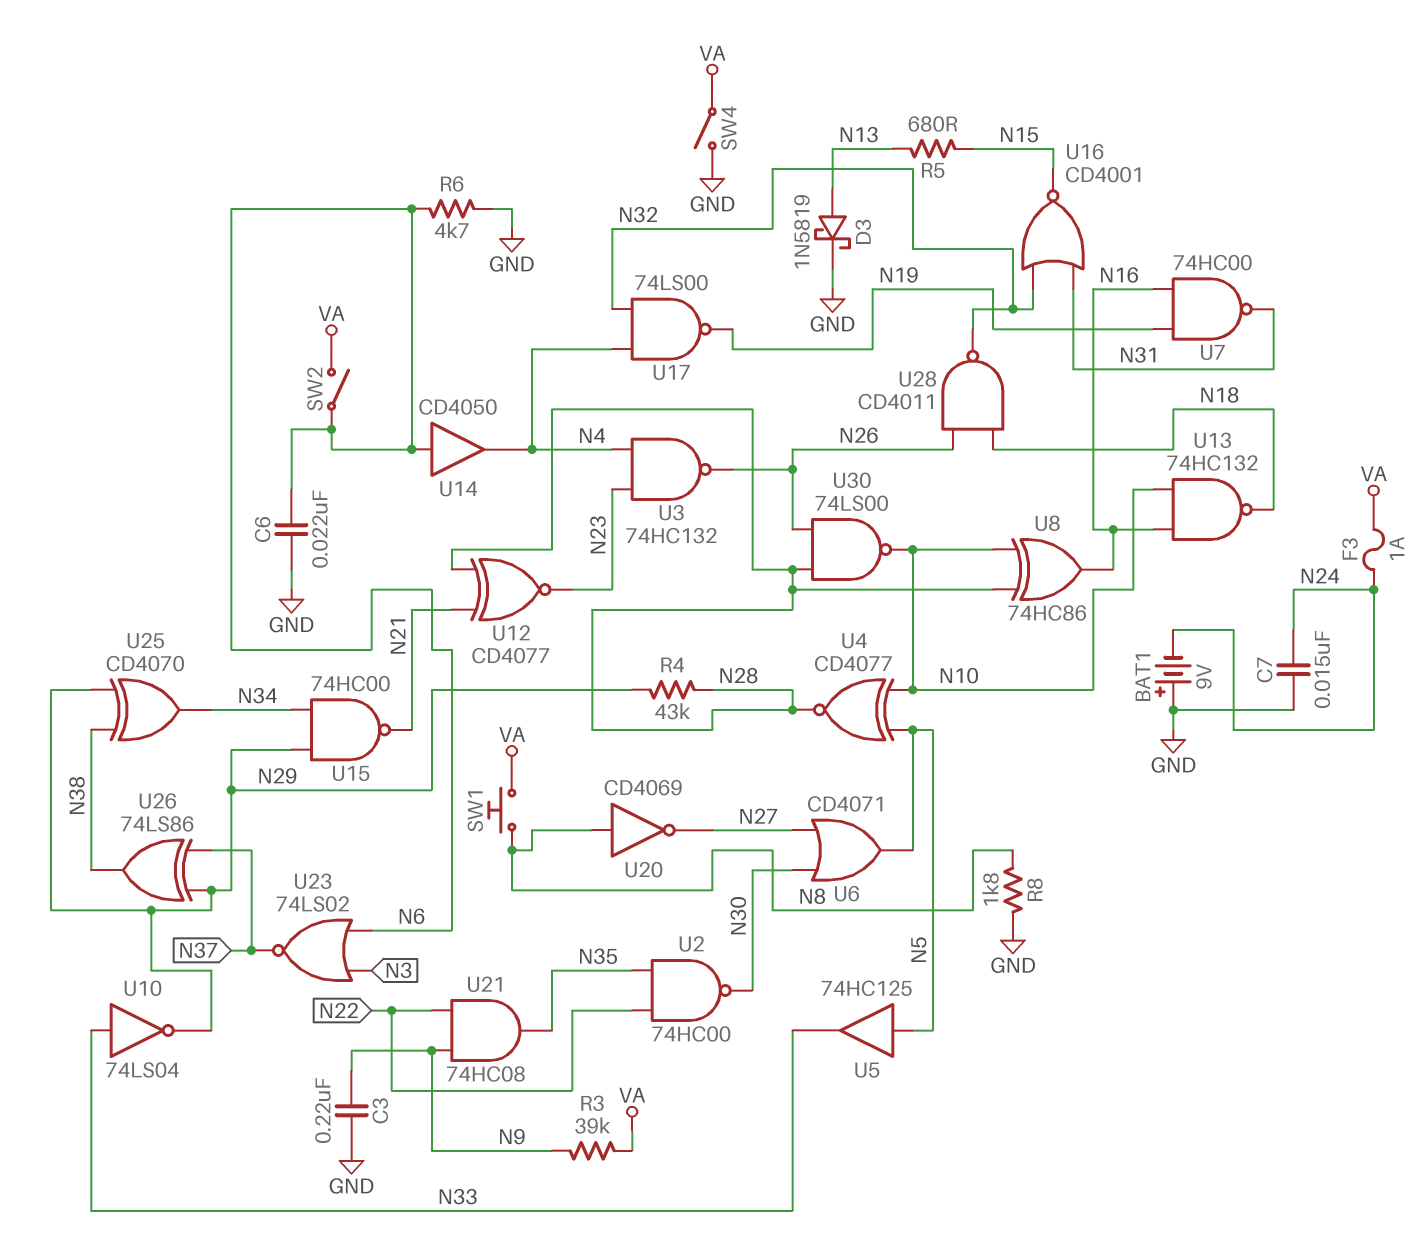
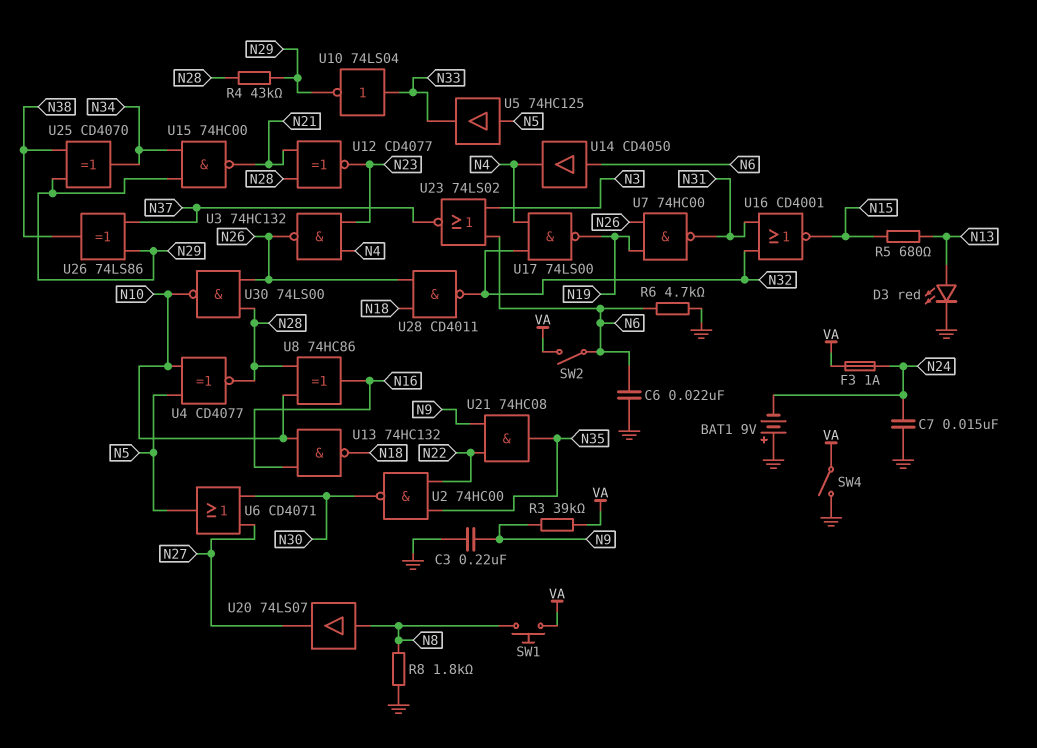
D3: schottky 1N5819 (A N13, K GND) -> LED red (A N13, K GND)
U7: NAND 74HC00 (in N16, in N19, out N31) -> NAND 74HC00 (in N19, in N26, out N31)
U20: NOT CD4069 (in N8, out N27) -> buffer 74LS07 (in N8, out N27)

